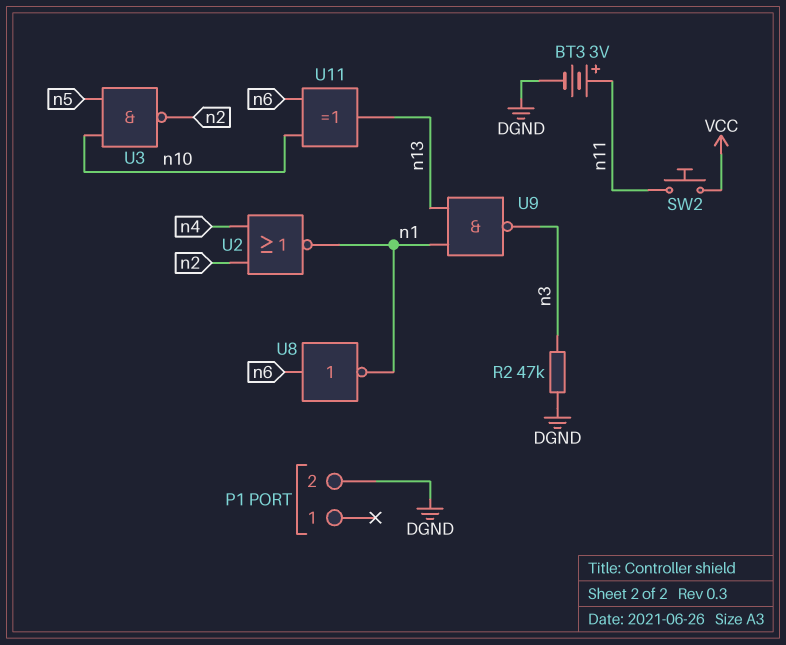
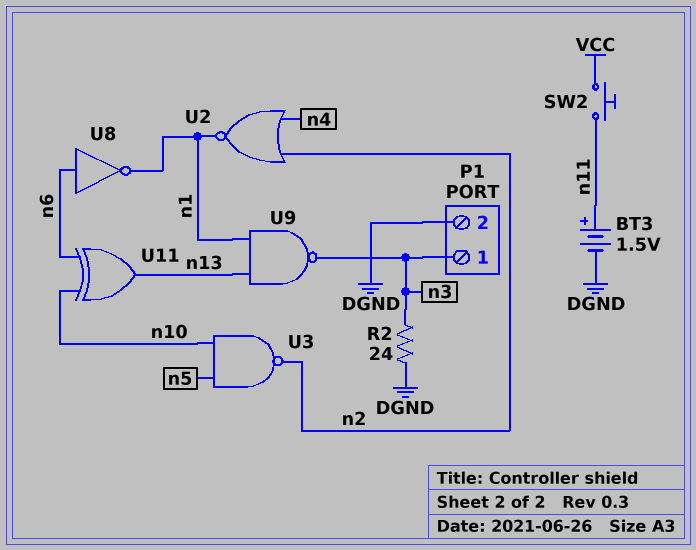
BT3: 3V (plus n11, minus DGND) -> 1.5V (plus n11, minus DGND)
P1 pin 1: none -> n3
R2: 47k (DGND, n3) -> 24 (DGND, n3)

